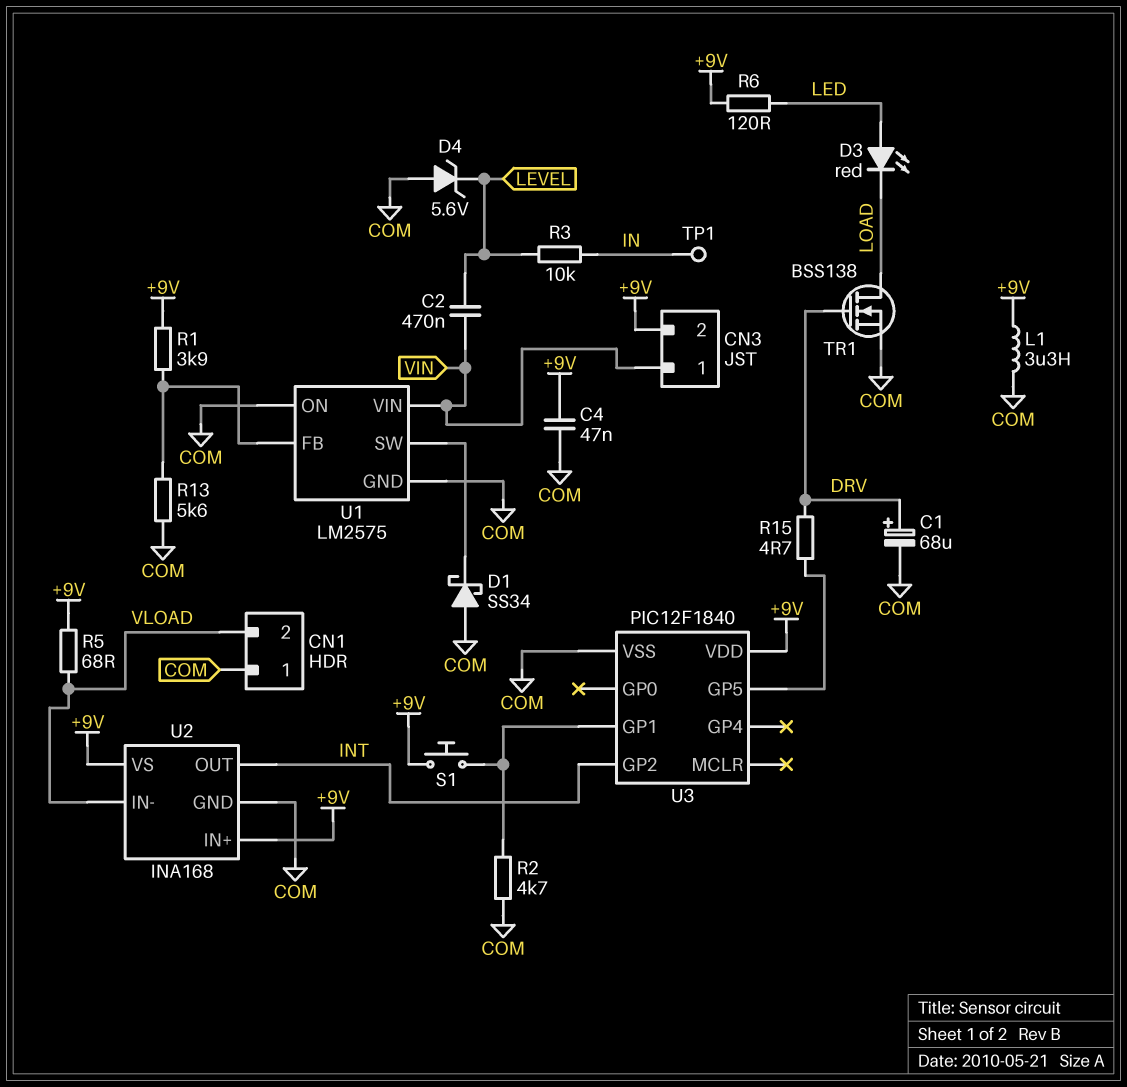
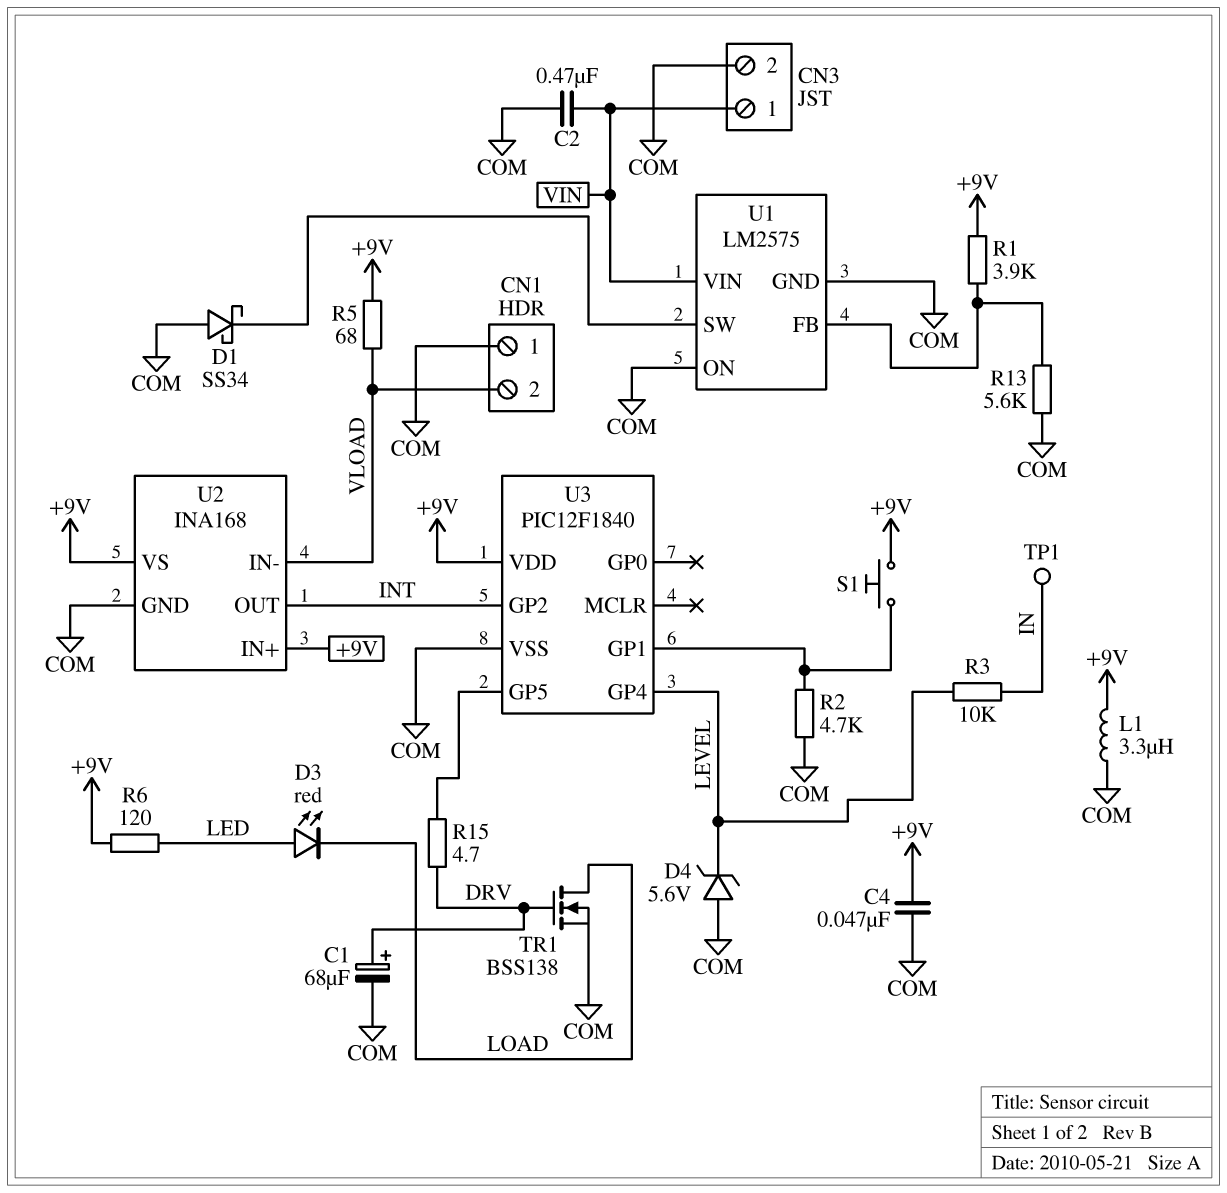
C2: 470nF (LEVEL, VIN) -> 470nF (COM, VIN)
CN3 pin 2: +9V -> COM
U3 pin GP4: none -> LEVEL

